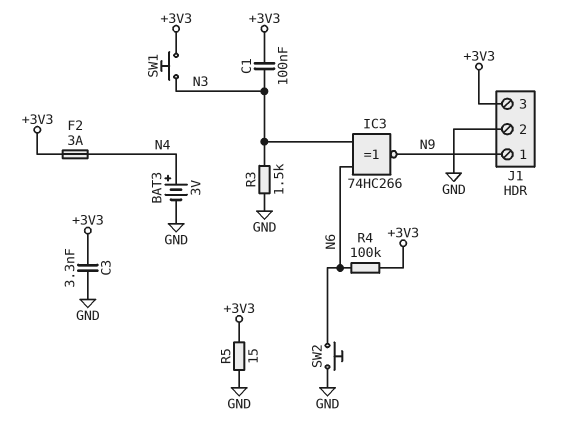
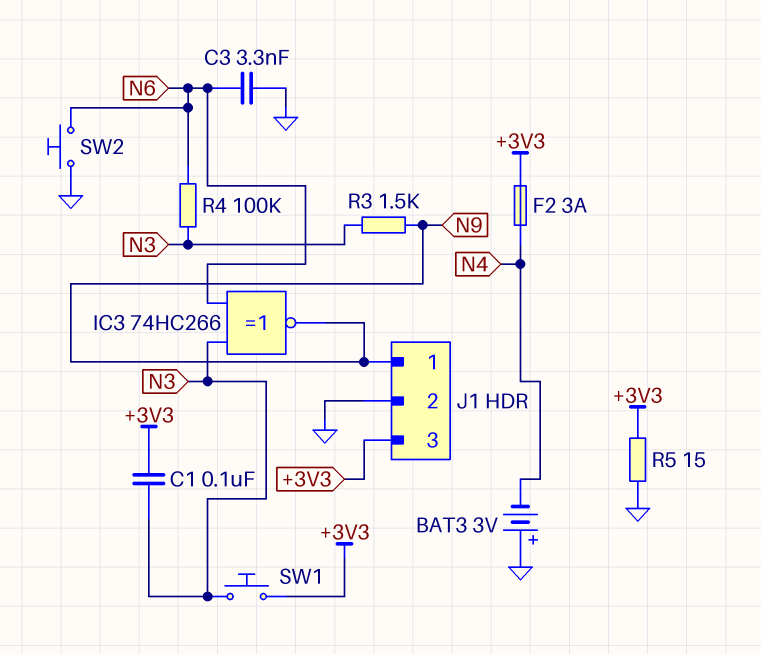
BAT3: 3V (plus N4, minus GND) -> 3V (plus GND, minus N4)
C3: 3.3nF (+3V3, GND) -> 3.3nF (GND, N6)
R3: 1.5k (GND, N3) -> 1.5k (N3, N9)
R4: 100k (+3V3, N6) -> 100k (N3, N6)

